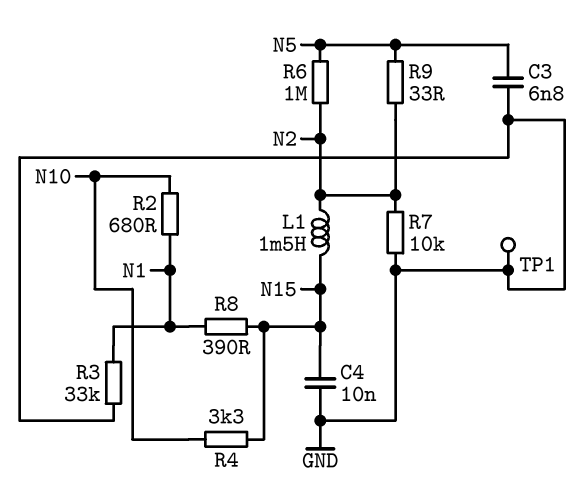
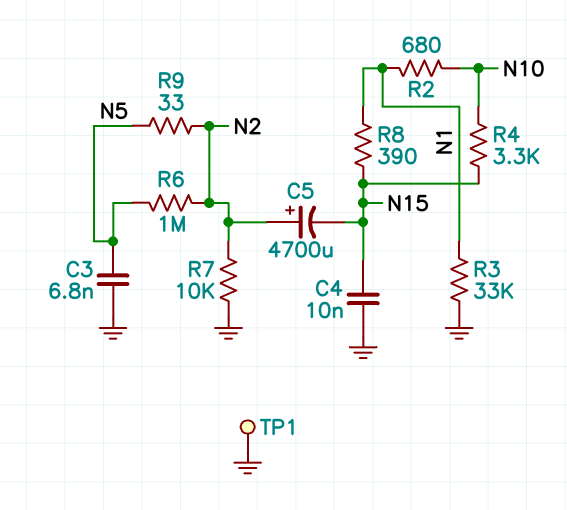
C5: none -> 4700uF (plus N2, minus N15)
L1: 1.5mH (N2, N15) -> none

